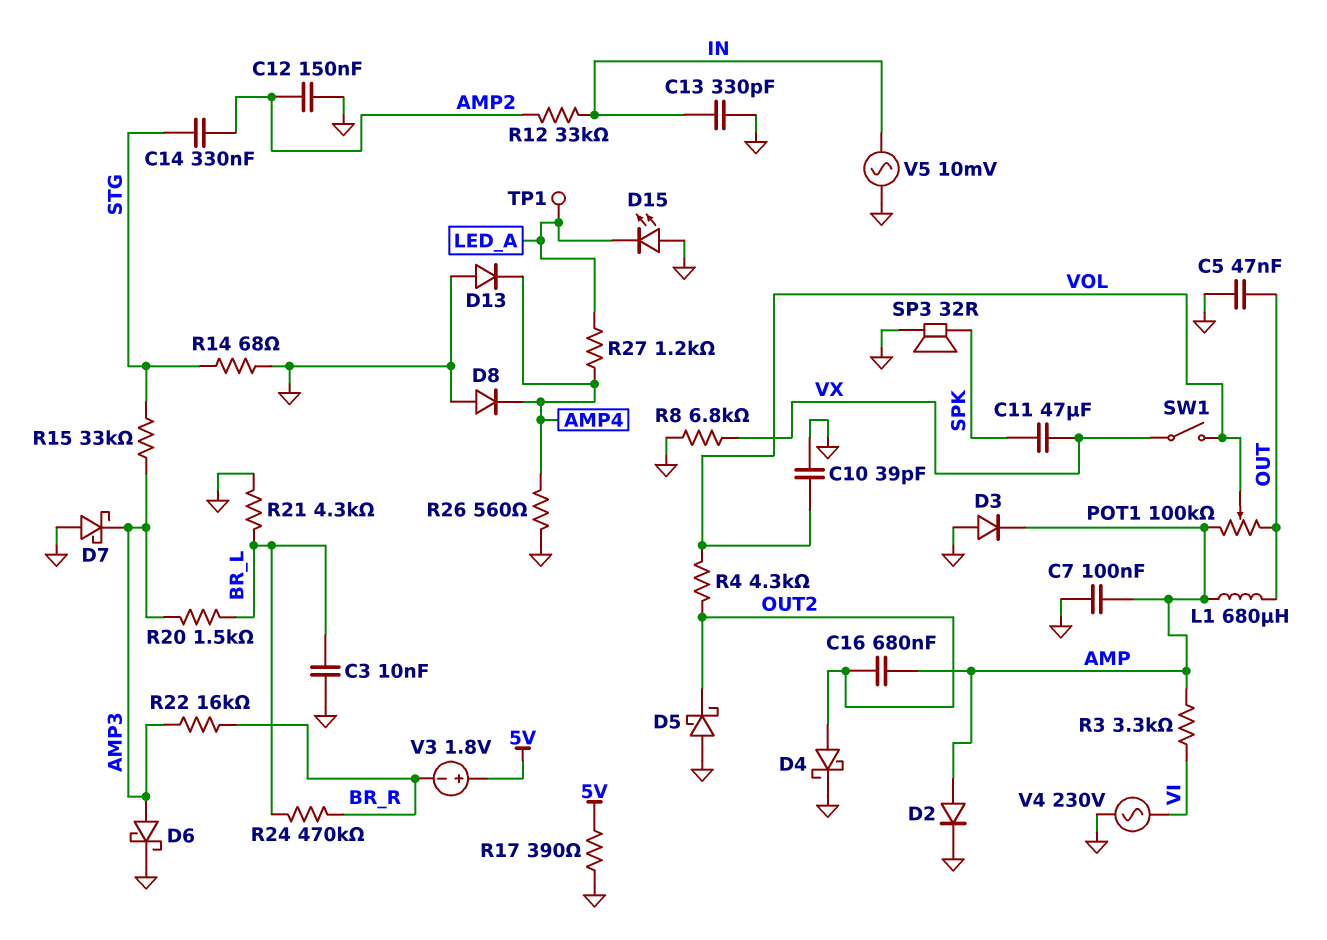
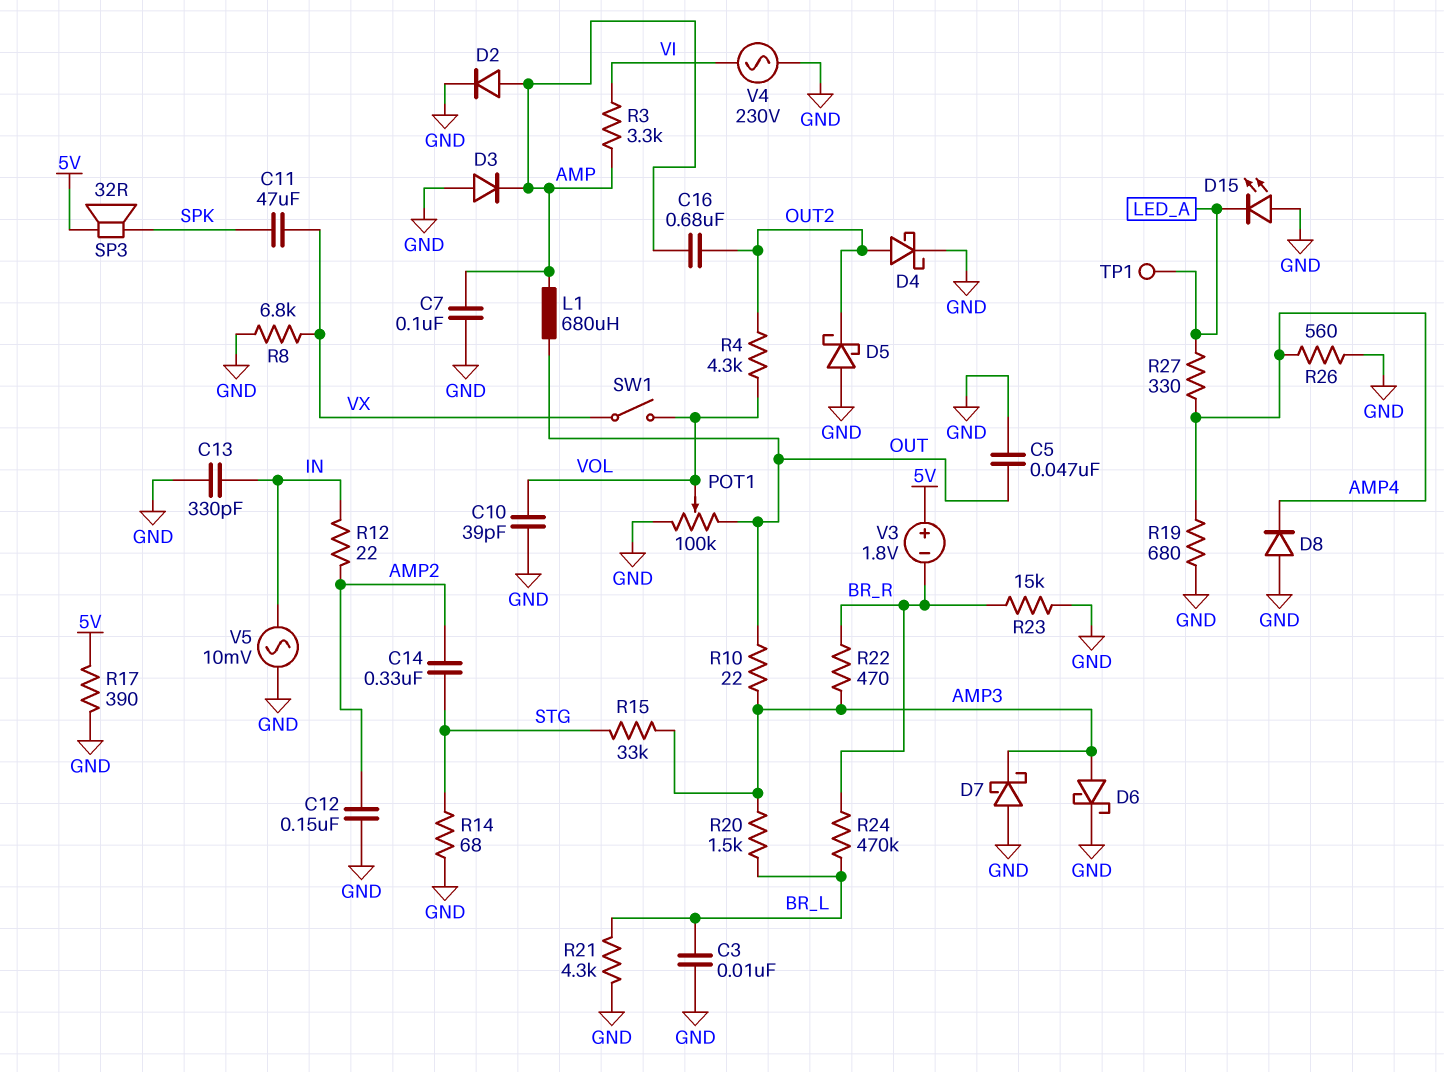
D13: diode (A GND, K AMP4) -> none
POT1: 100k (AMP, OUT, wiper VOL) -> 100k (GND, OUT, wiper VOL)
R10: none -> 22 (AMP3, OUT)
R12: 33k (AMP2, IN) -> 22 (AMP2, IN)
R19: none -> 680 (AMP4, GND)
R22: 16k (AMP3, BR_R) -> 470 (AMP3, BR_R)
R23: none -> 15k (BR_R, GND)
R27: 1.2k (AMP4, LED_A) -> 330 (AMP4, LED_A)
SP3: speaker 32R (GND, SPK) -> speaker 32R (5V, SPK)

